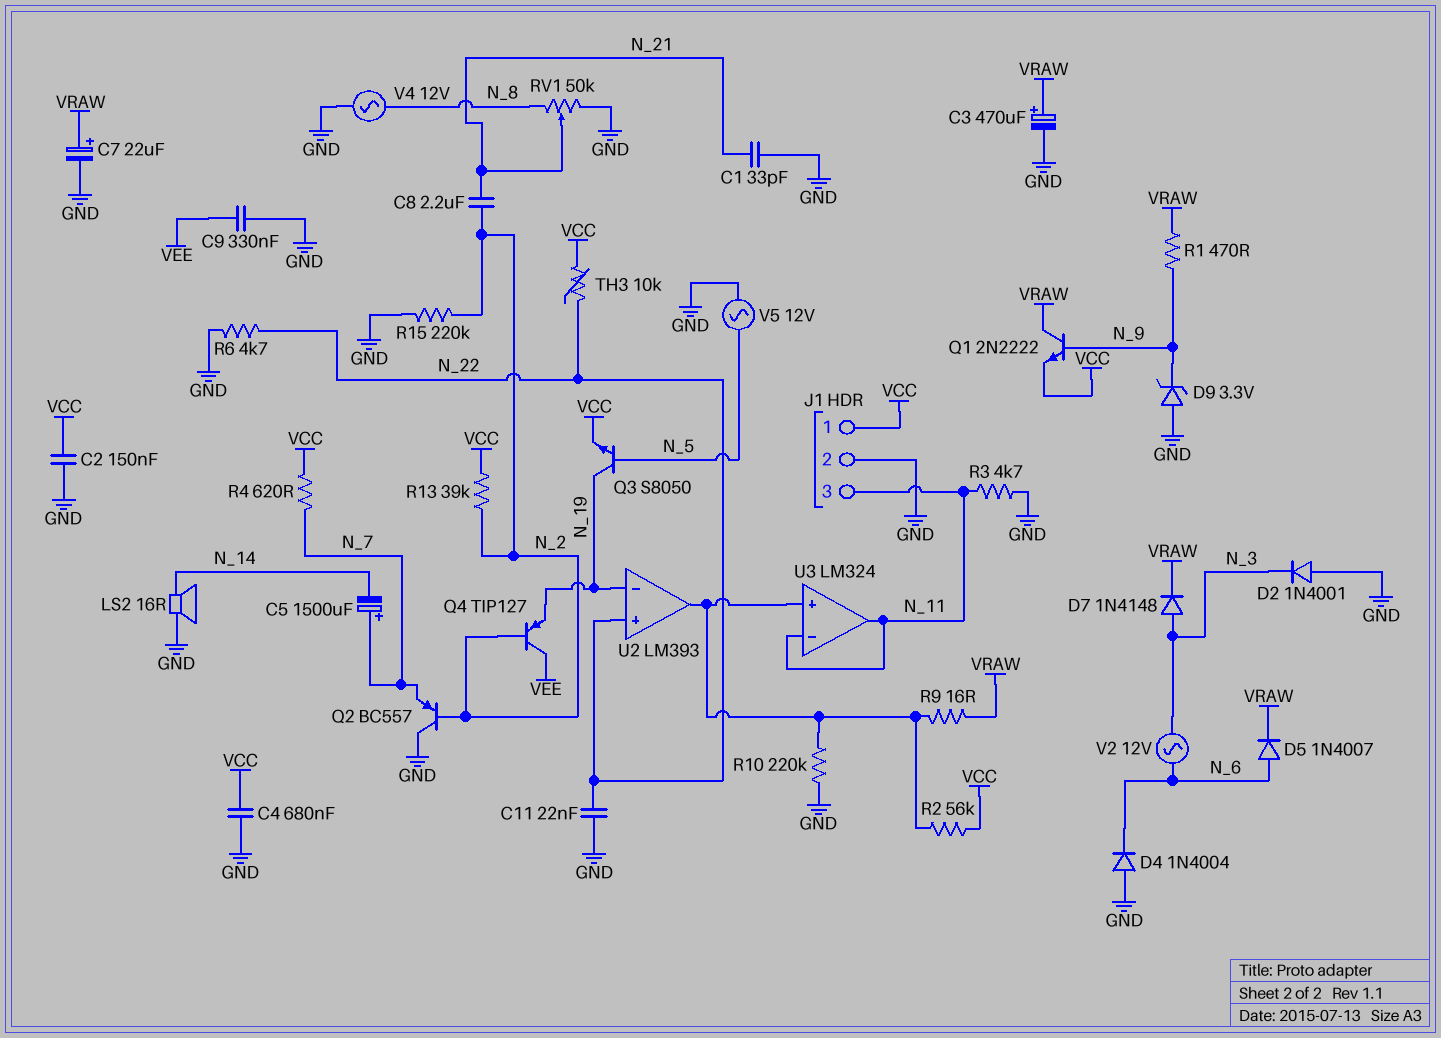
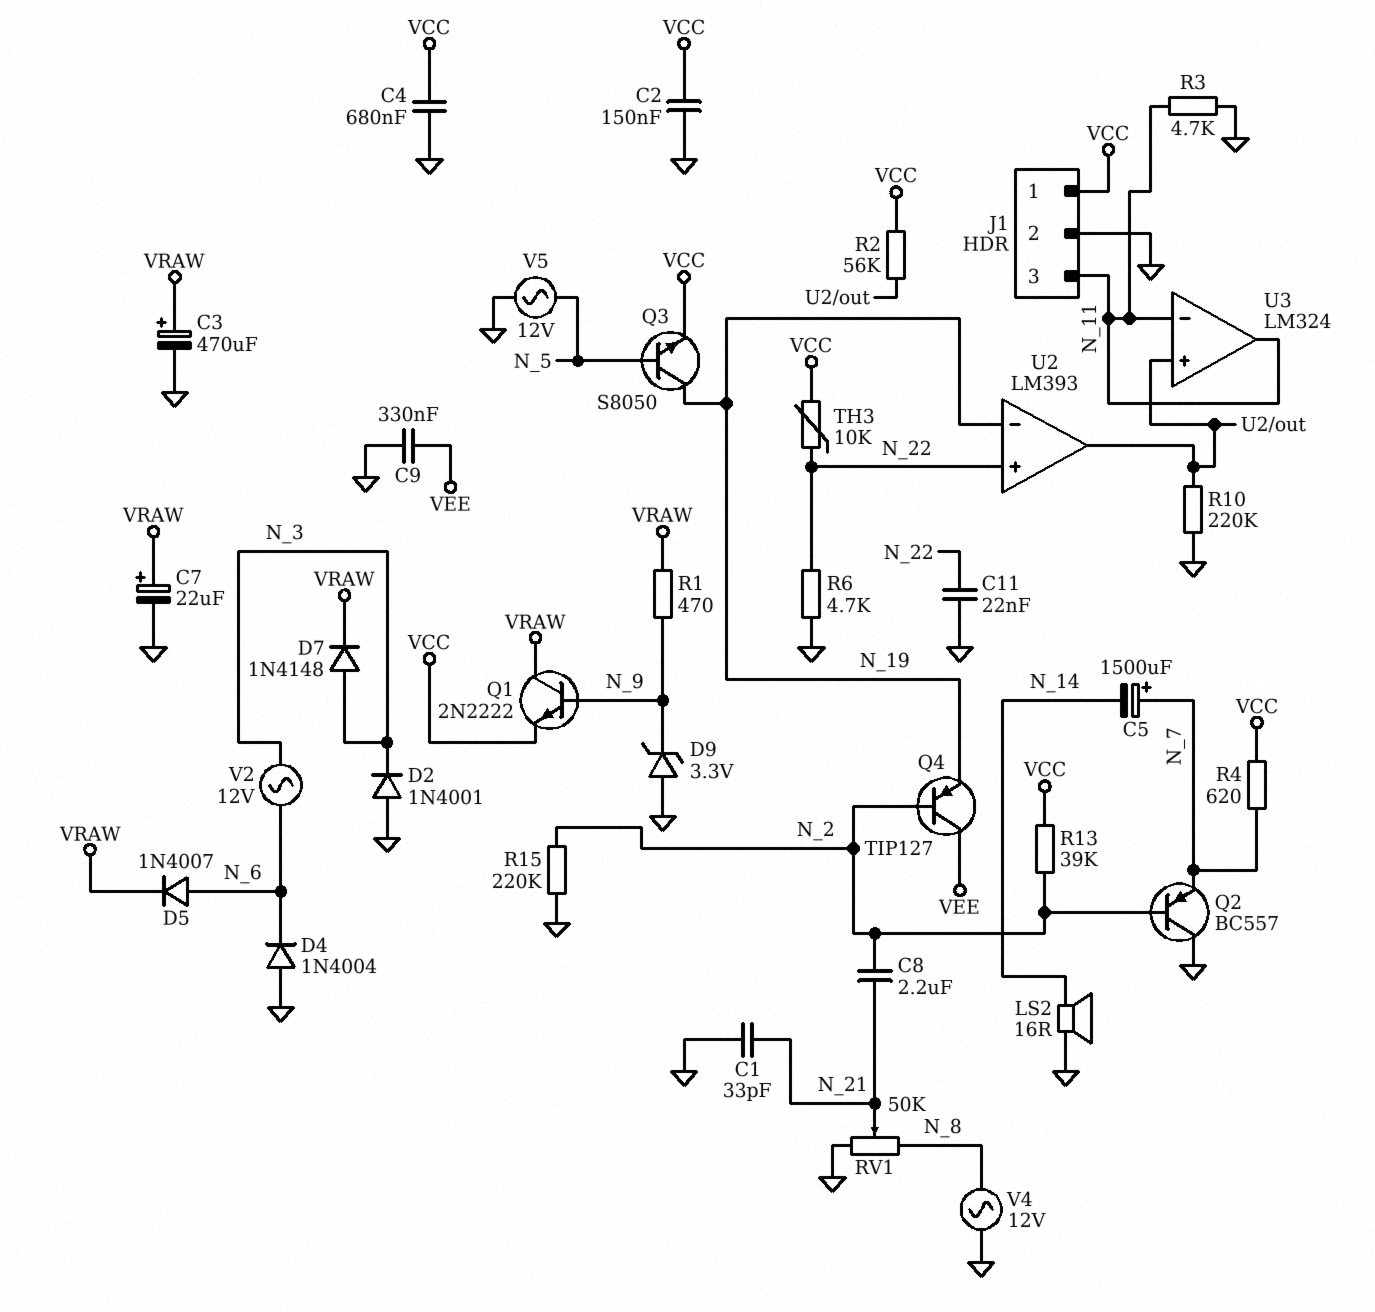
R9: 16 (U2/out, VRAW) -> none

